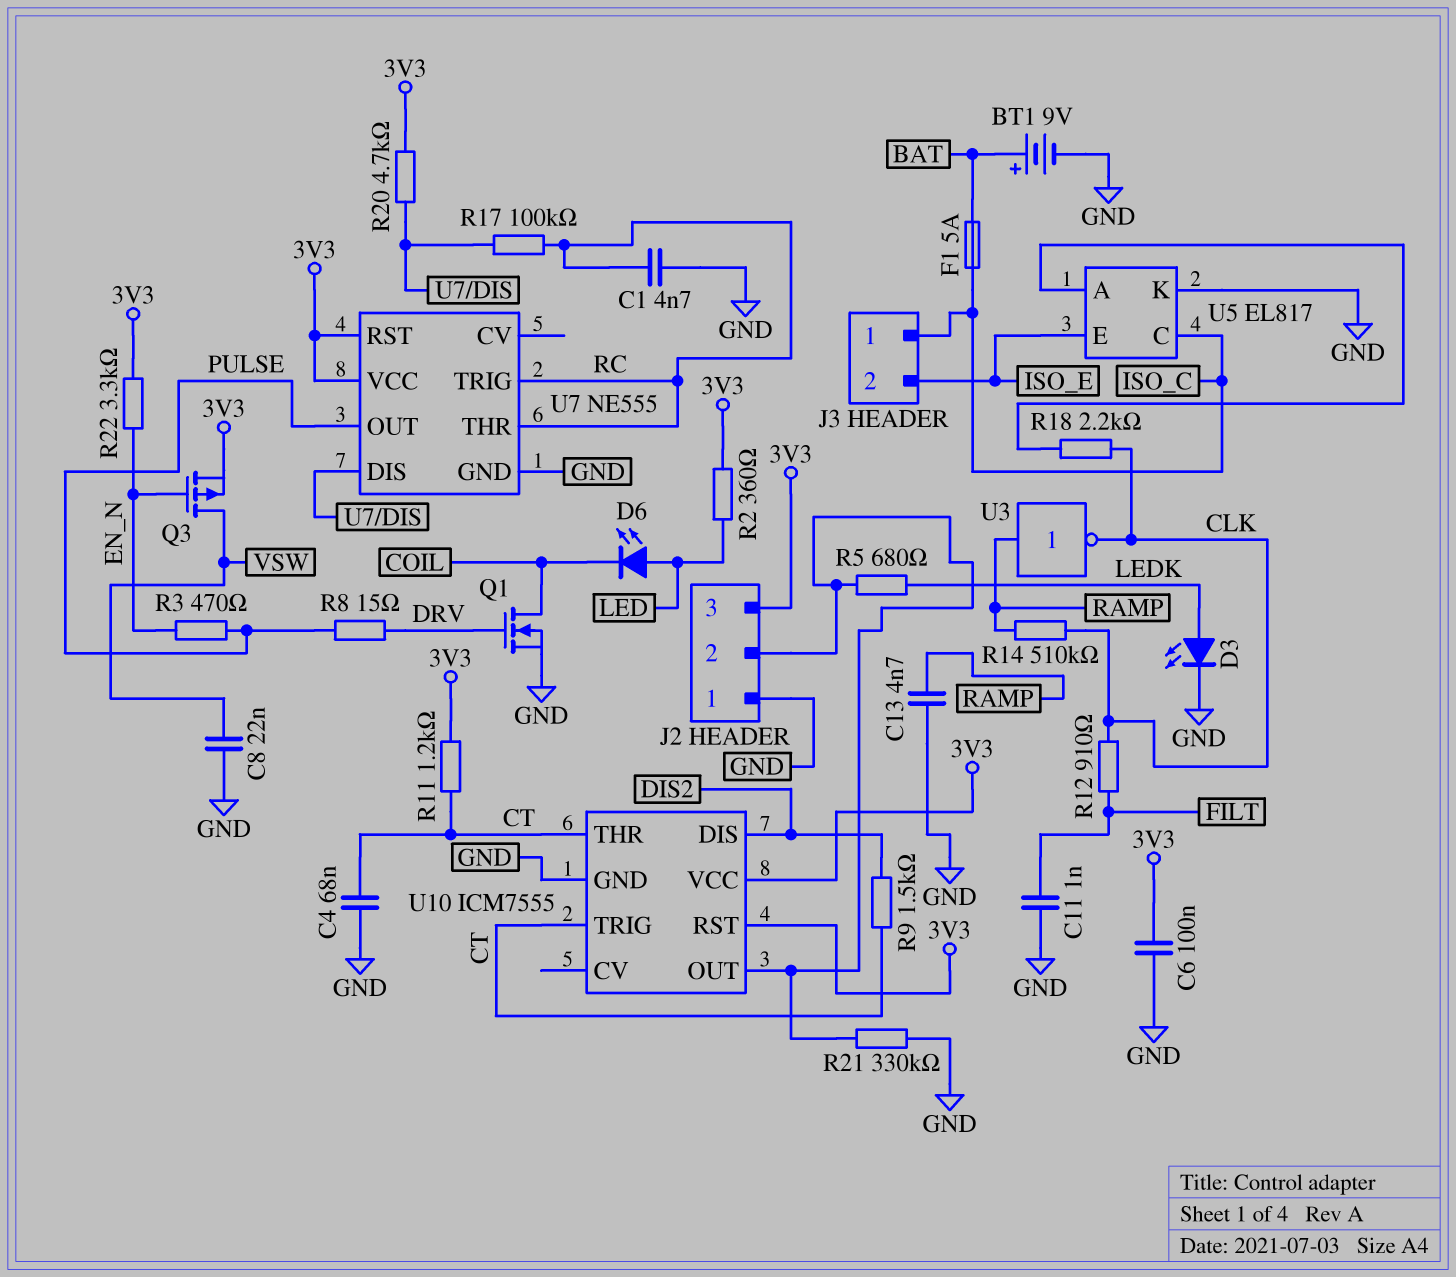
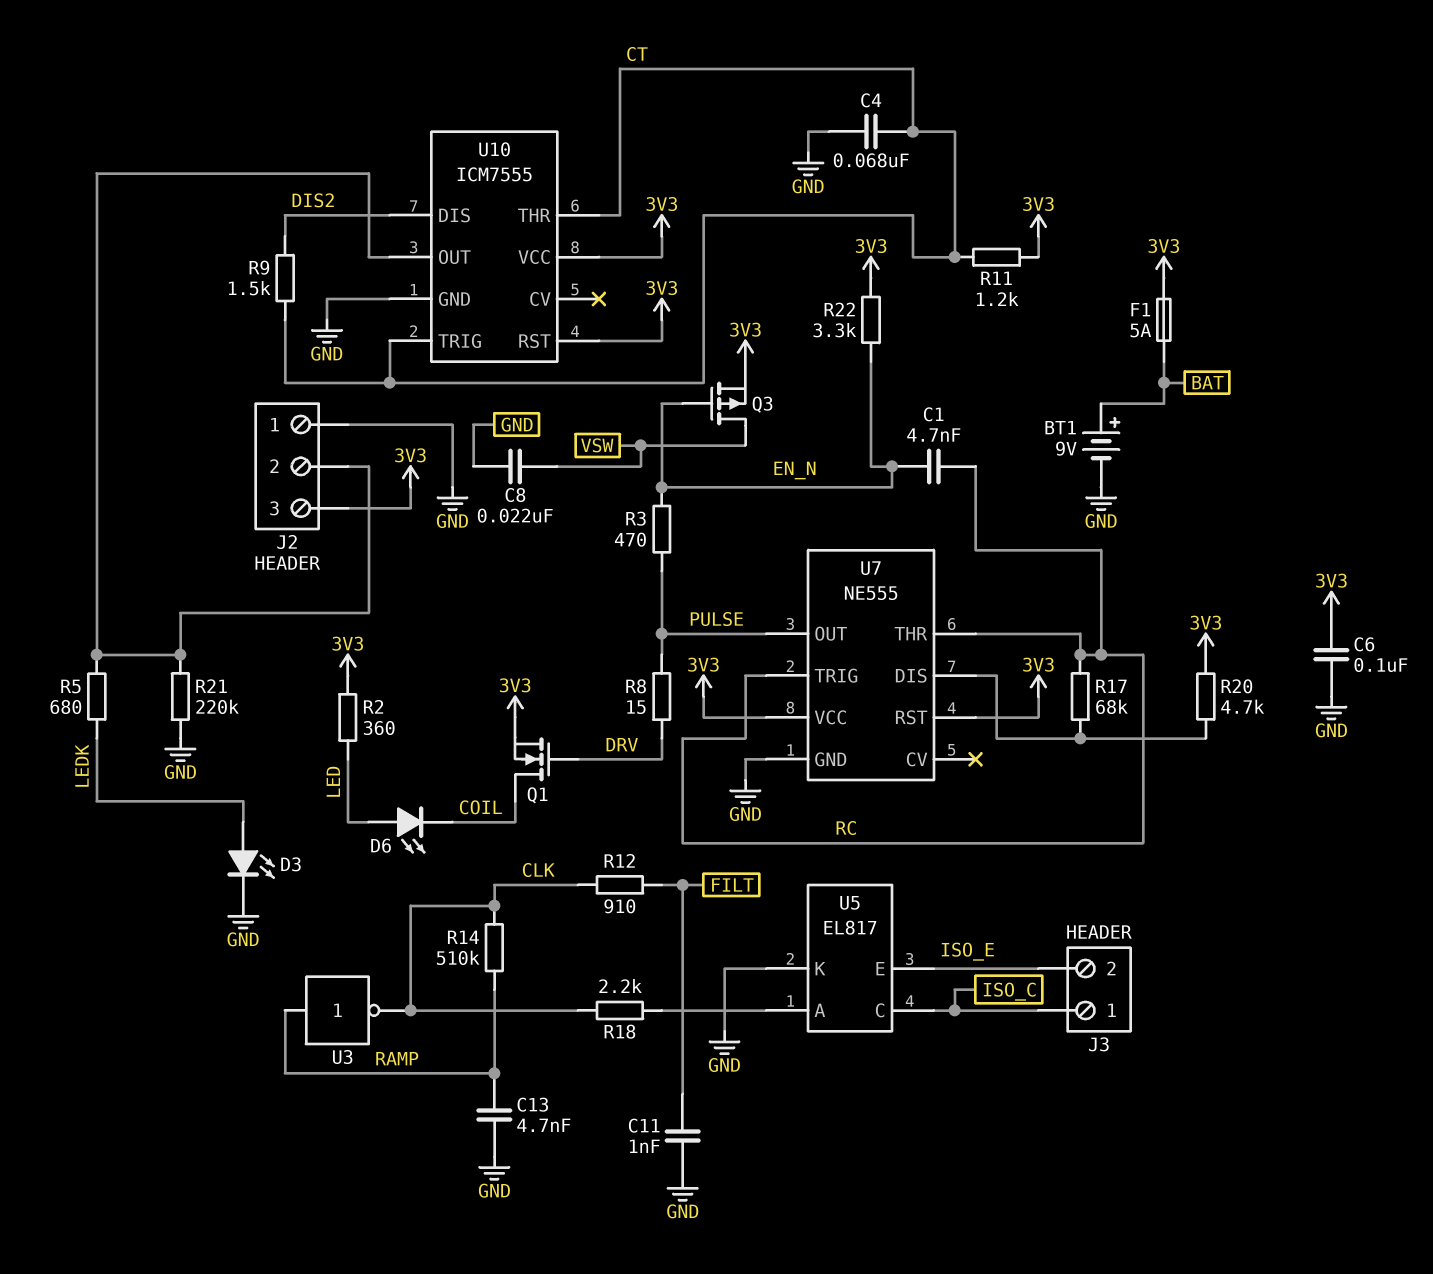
C1: 4.7nF (GND, RC) -> 4.7nF (EN_N, RC)
F1: 5A (BAT, ISO_C) -> 5A (3V3, BAT)
Q1: NMOS (G DRV, D COIL, S GND) -> NMOS (G DRV, D COIL, S 3V3)
R17: 100k (RC, U7/DIS) -> 68k (RC, U7/DIS)
R21: 330k (GND, J2/2) -> 220k (GND, J2/2)

